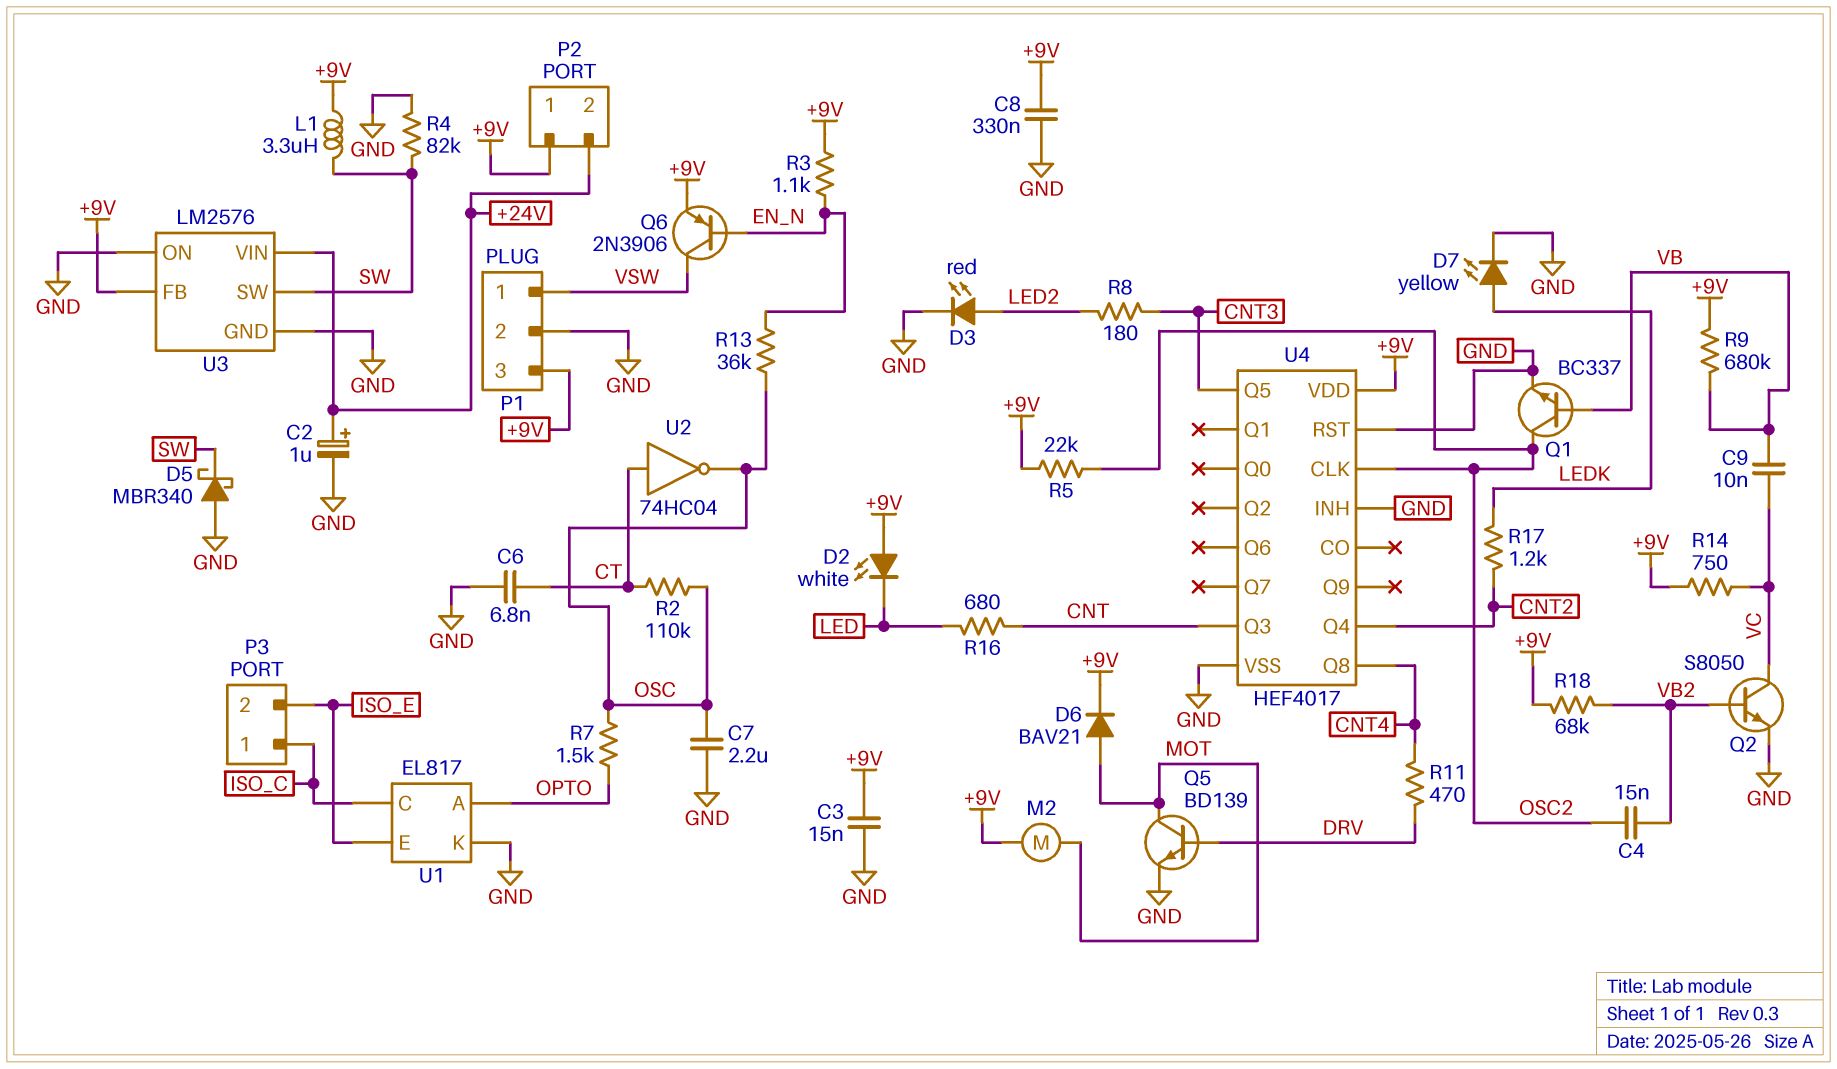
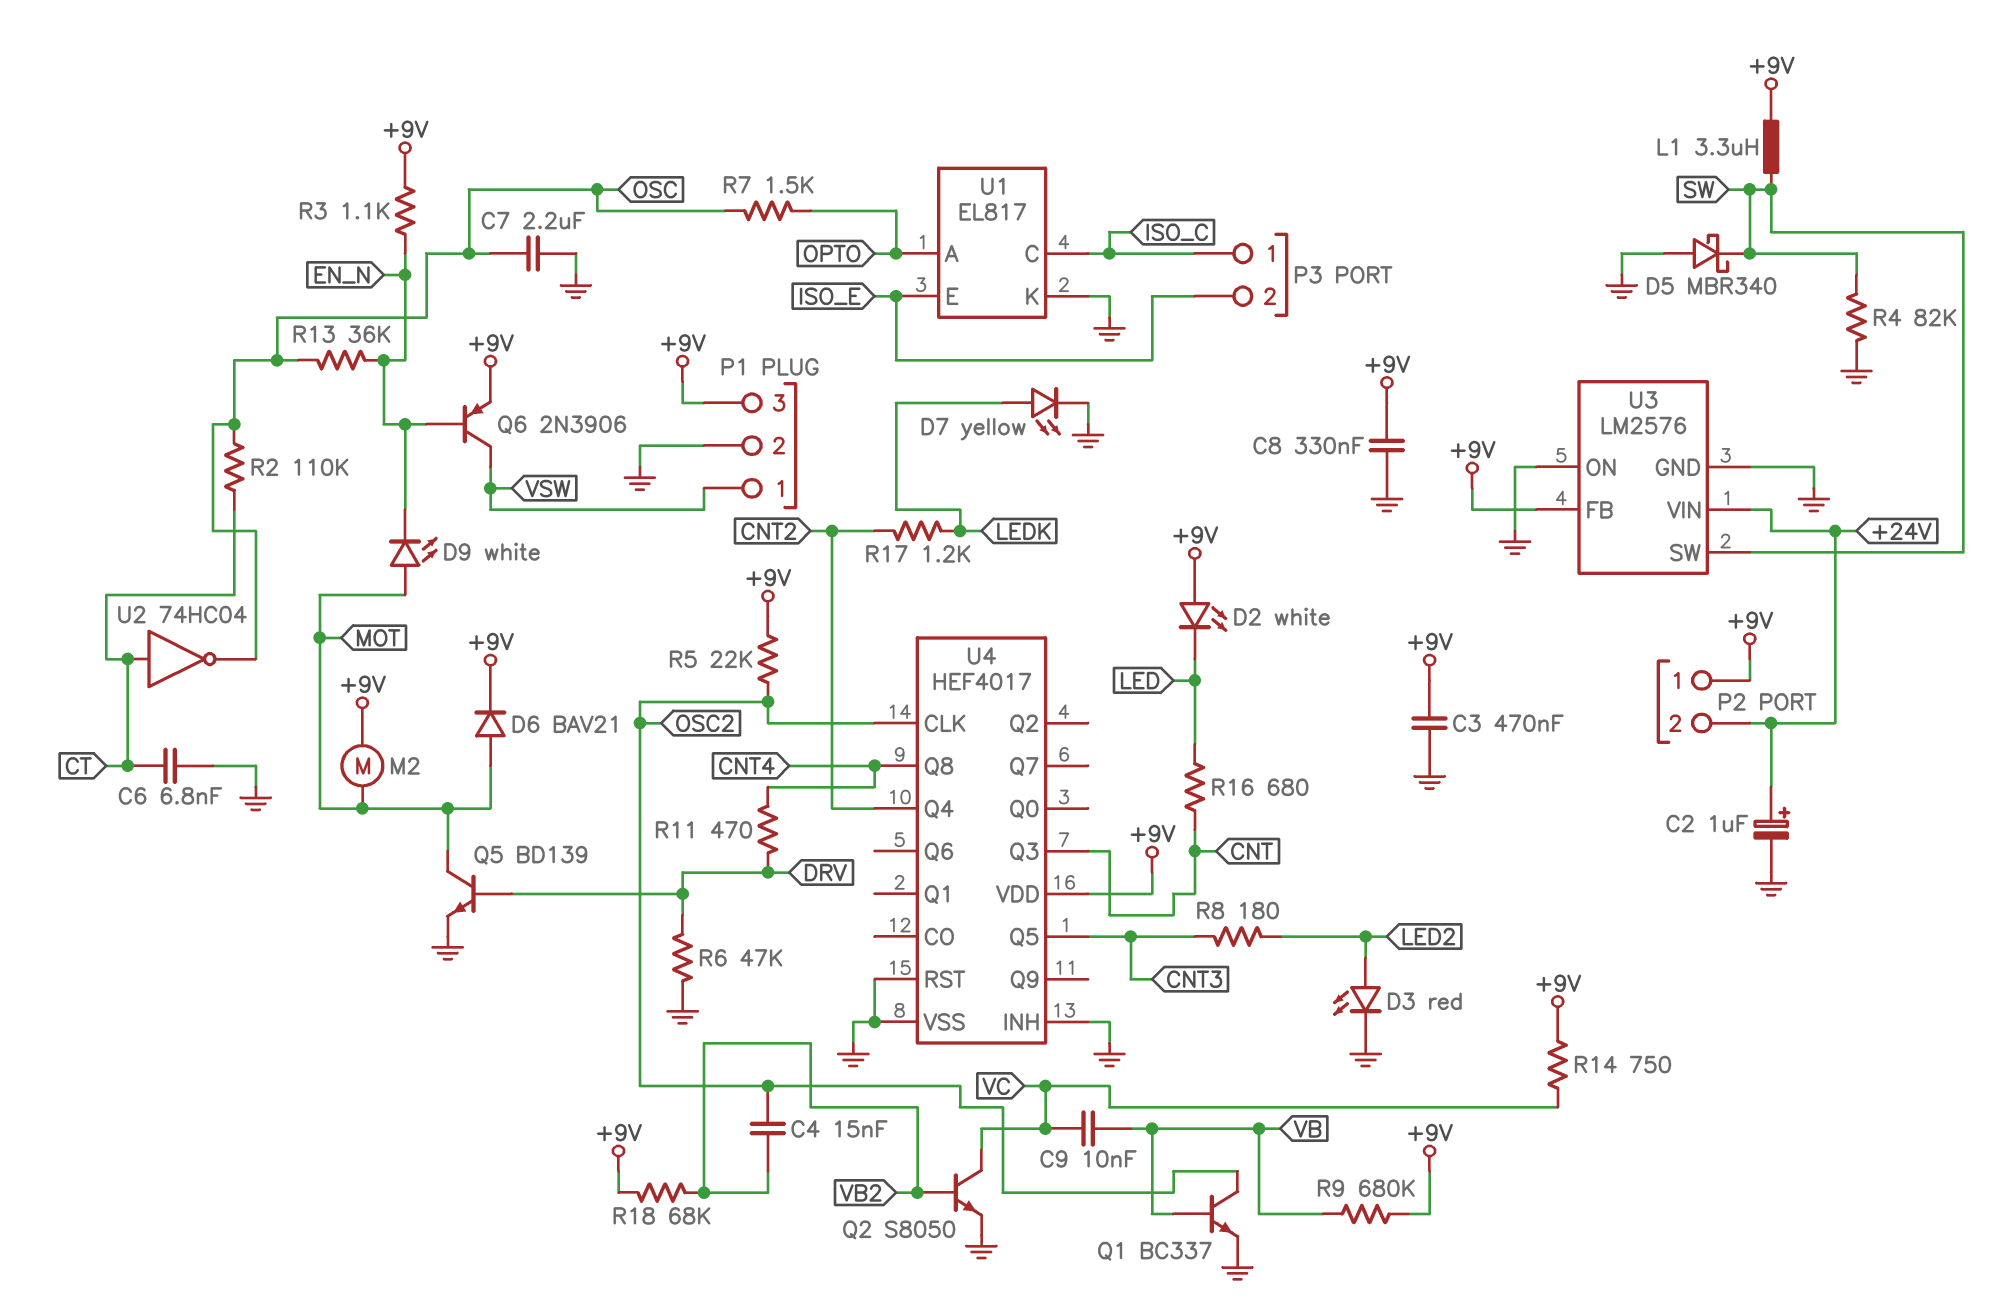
C3: 15nF (+9V, GND) -> 470nF (+9V, GND)
D9: none -> LED white (A MOT, K EN_N)
R6: none -> 47k (DRV, GND)

